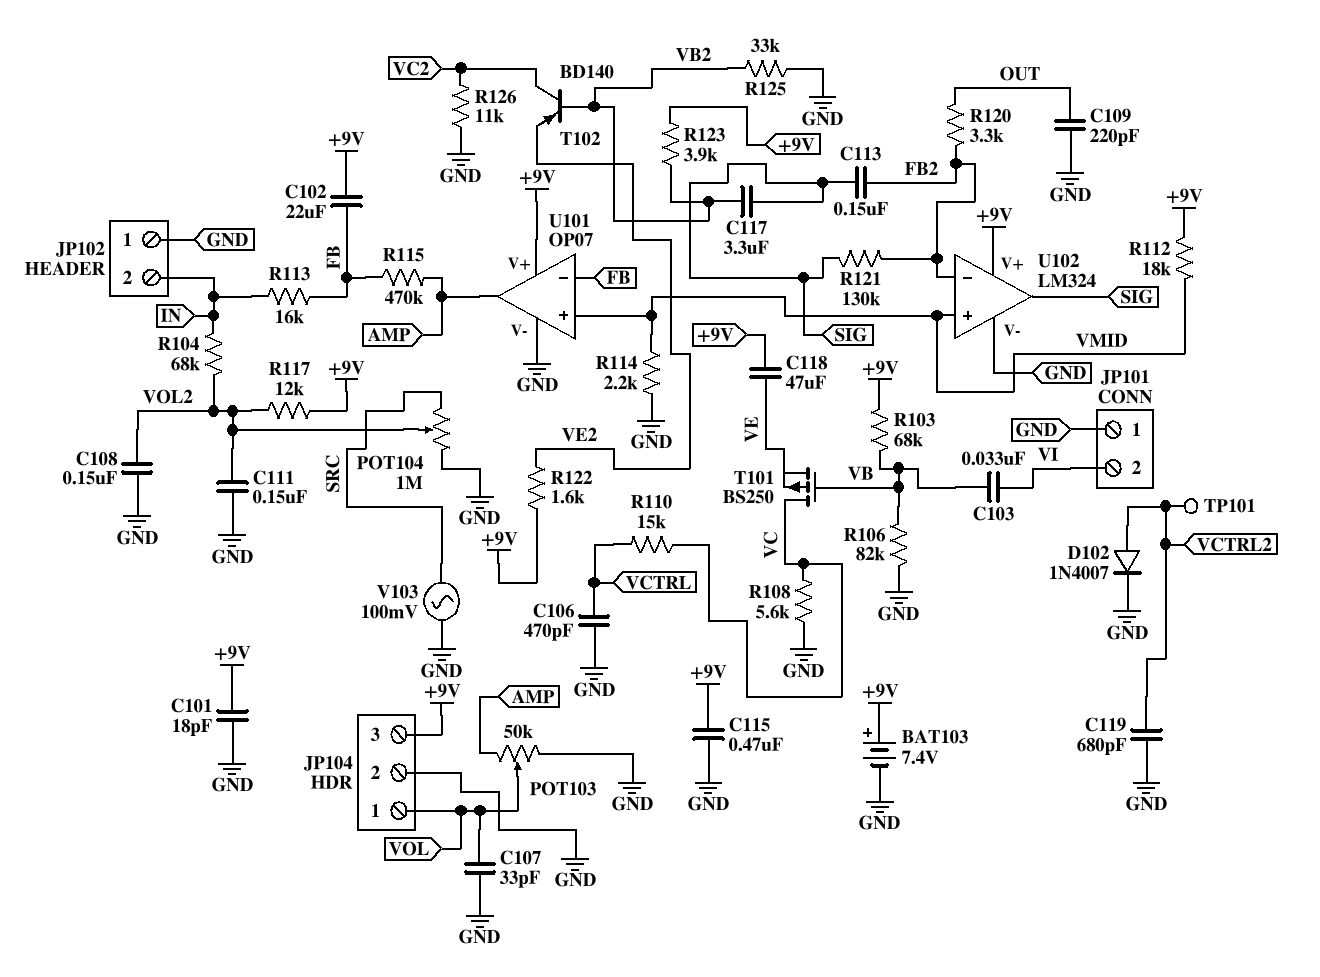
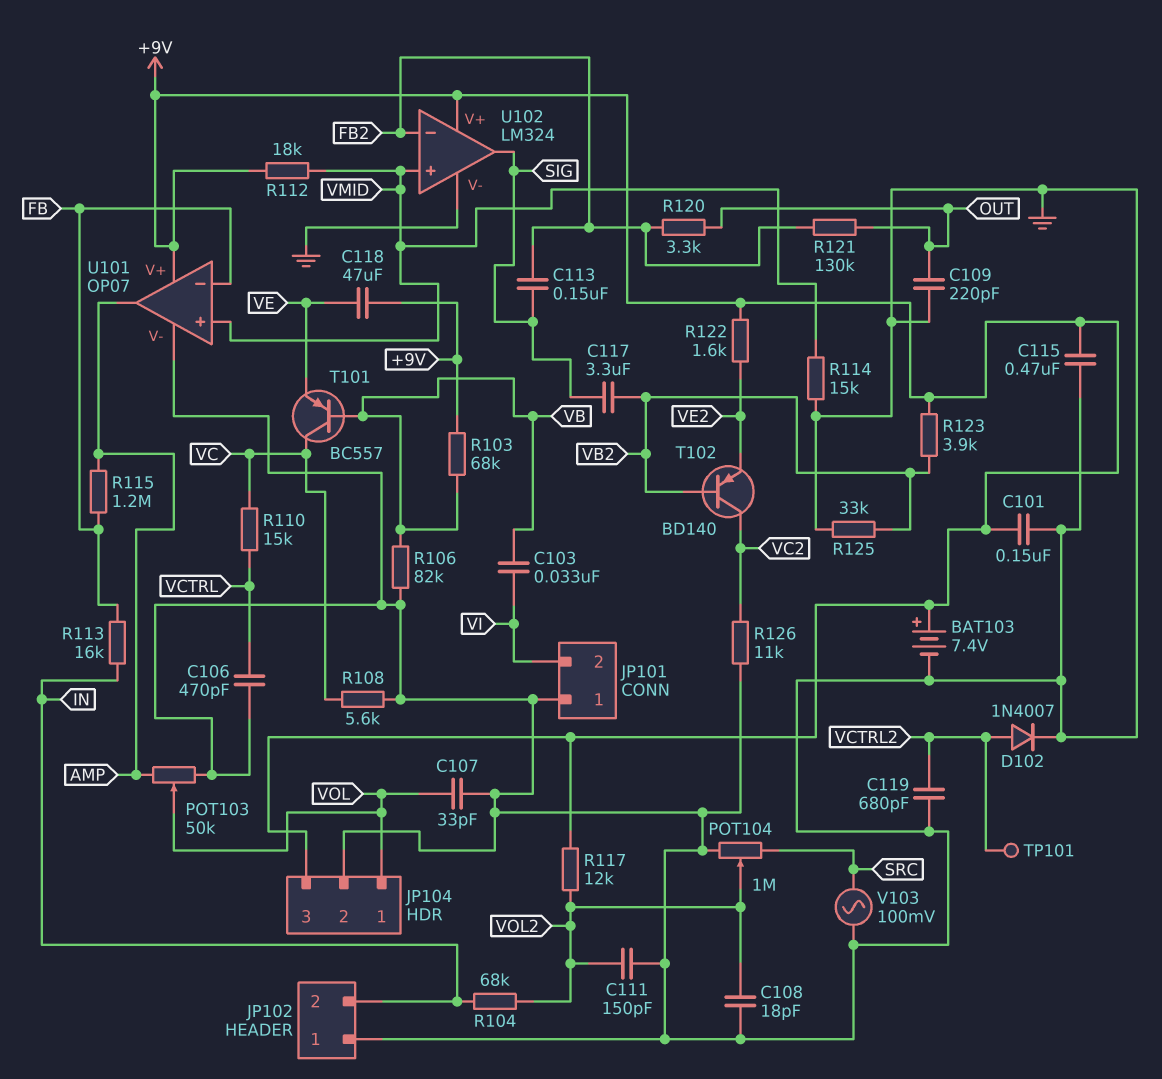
C101: 18pF (+9V, GND) -> 150nF (+9V, GND)
C102: 22uF (+9V, FB) -> none
C108: 150nF (GND, VOL2) -> 18pF (GND, VOL2)
C111: 150nF (GND, VOL2) -> 150pF (GND, VOL2)
R114: 2.2k (GND, VMID) -> 15k (GND, VMID)
R115: 470k (AMP, FB) -> 1.2M (AMP, FB)
R121: 130k (FB2, SIG) -> 130k (FB2, OUT)
T101: PMOS BS250 (G VB, D VC, S VE) -> PNP BC557 (B VB, C VC, E VE)

